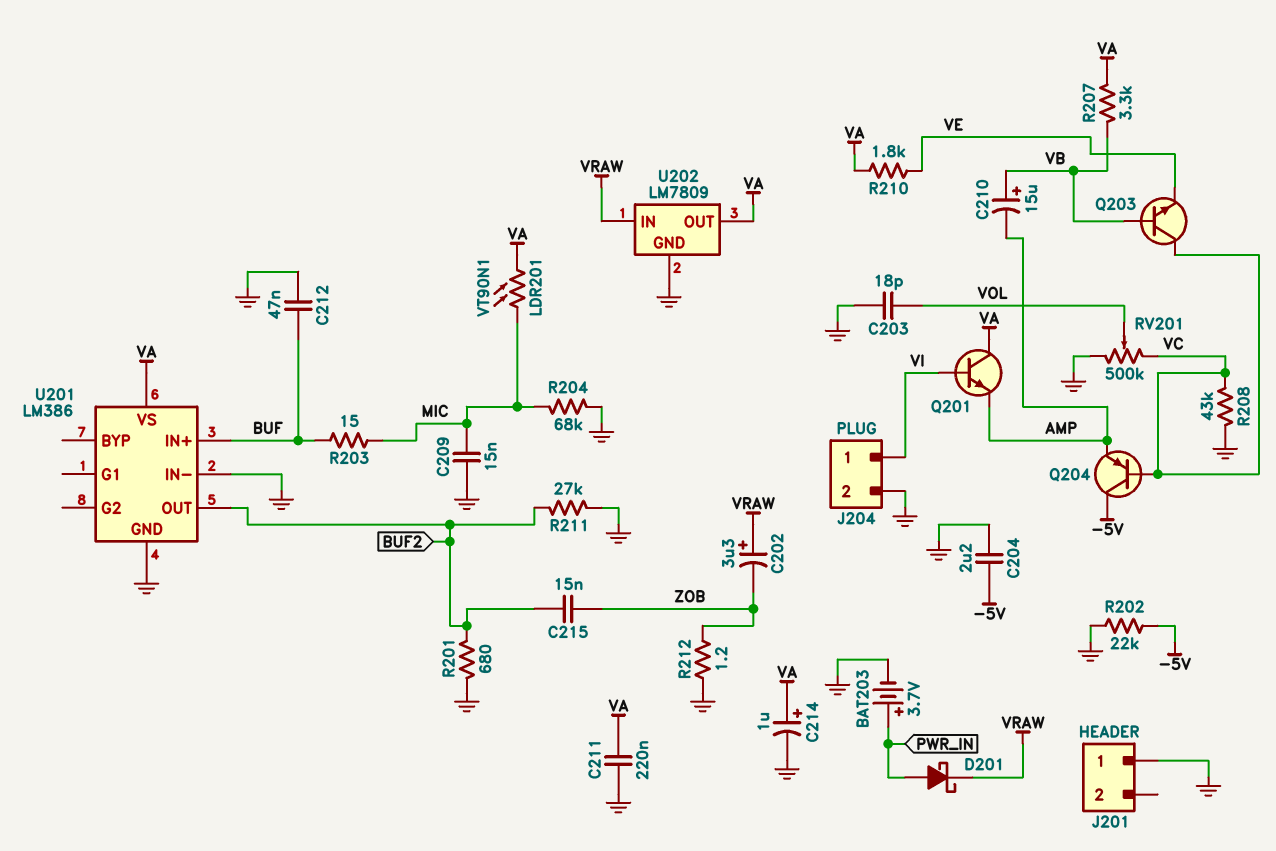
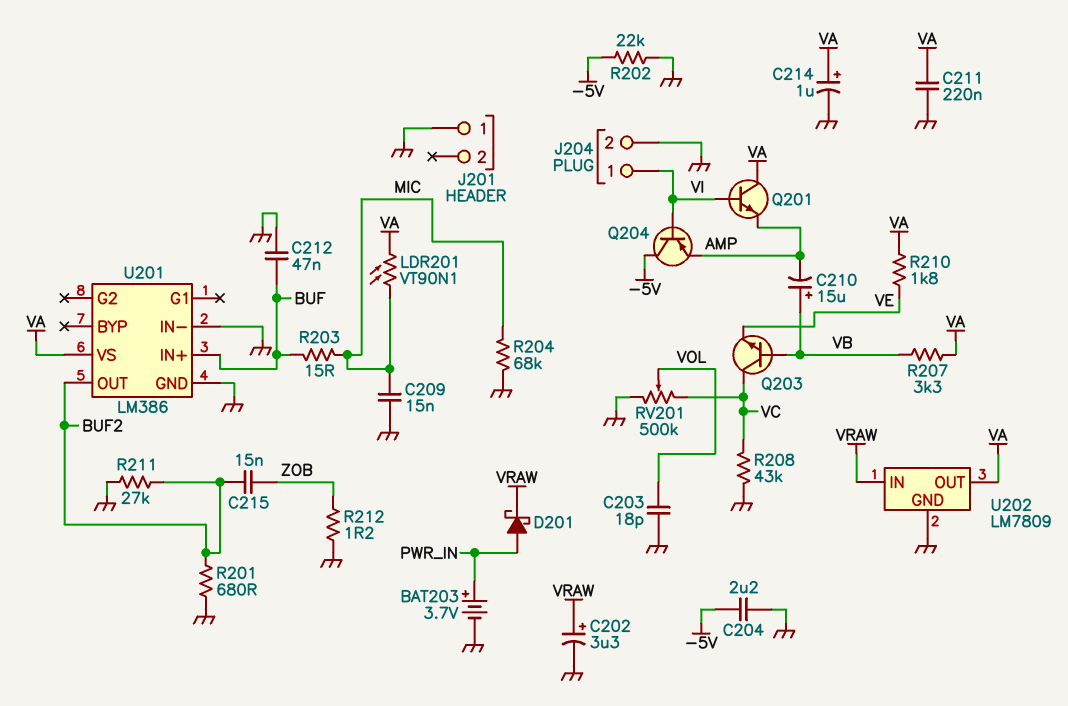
C202: 3.3uF (plus VRAW, minus ZOB) -> 3.3uF (plus VRAW, minus GND)
Q204: PNP (B VC, C -5V, E AMP) -> PNP (B VI, C -5V, E AMP)

